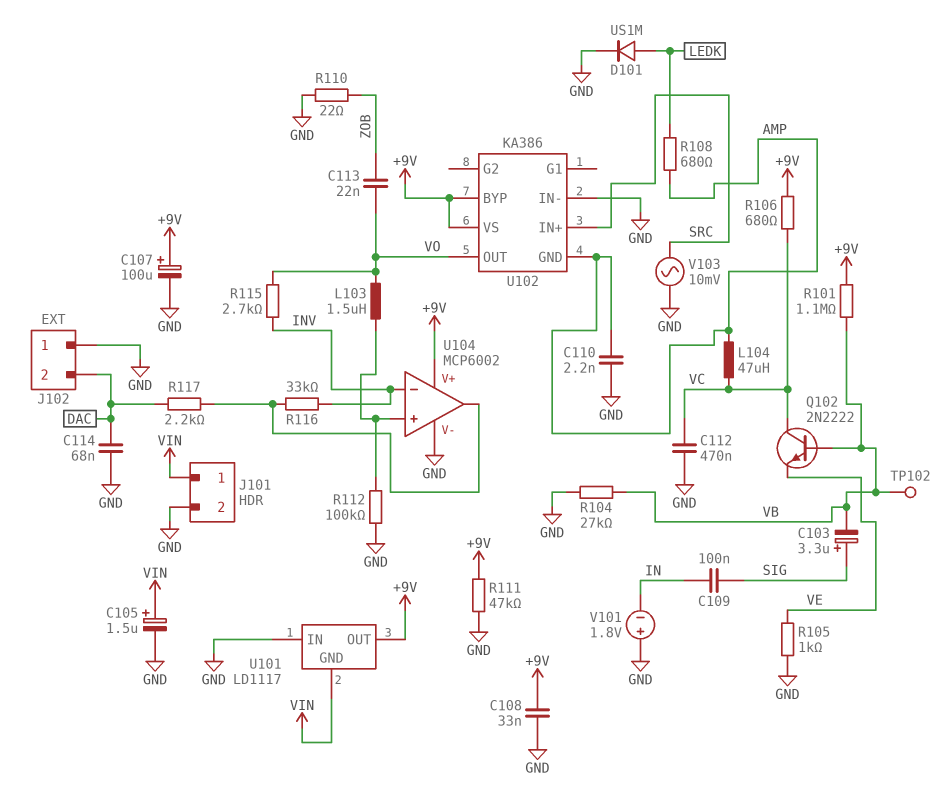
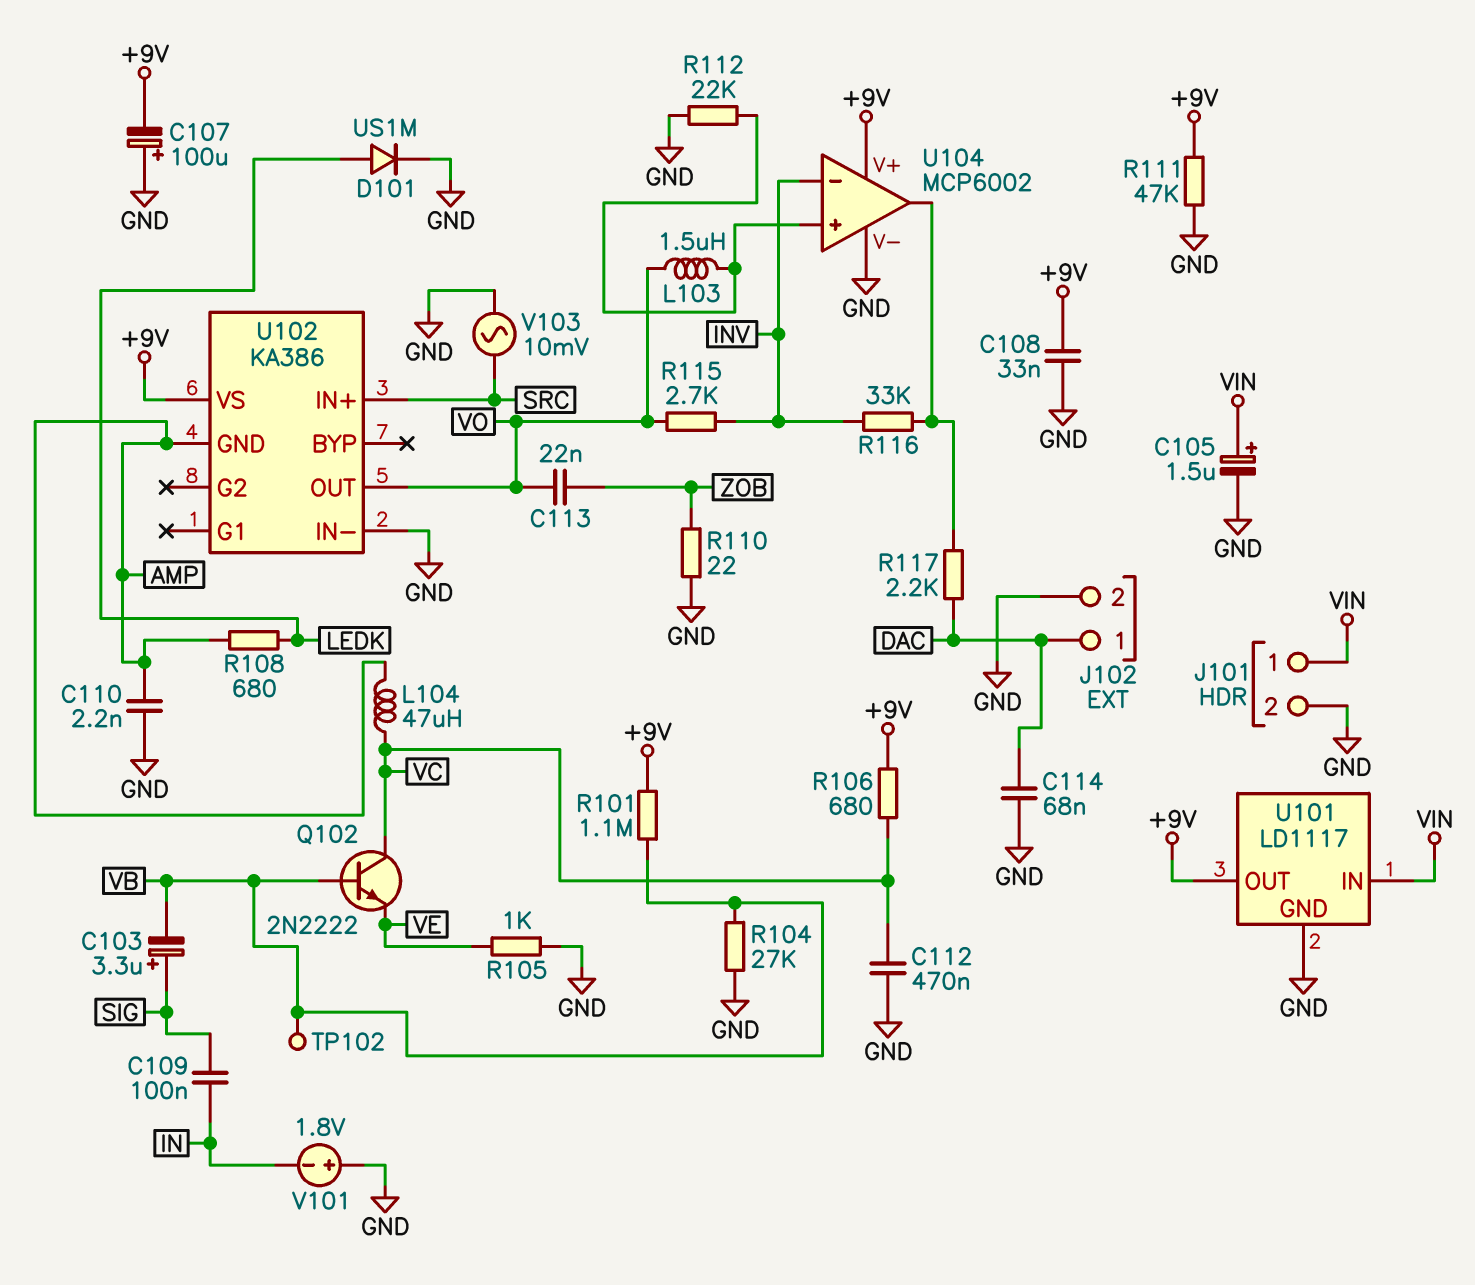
C107: 100uF (plus +9V, minus GND) -> 100uF (plus GND, minus +9V)
J102 pin 1: GND -> DAC
J102 pin 2: DAC -> GND
R112: 100k (GND, U104/in+) -> 22k (GND, U104/in+)
U101 pin GND: VIN -> GND
U101 pin IN: GND -> VIN
U102 pin BYP: +9V -> none

